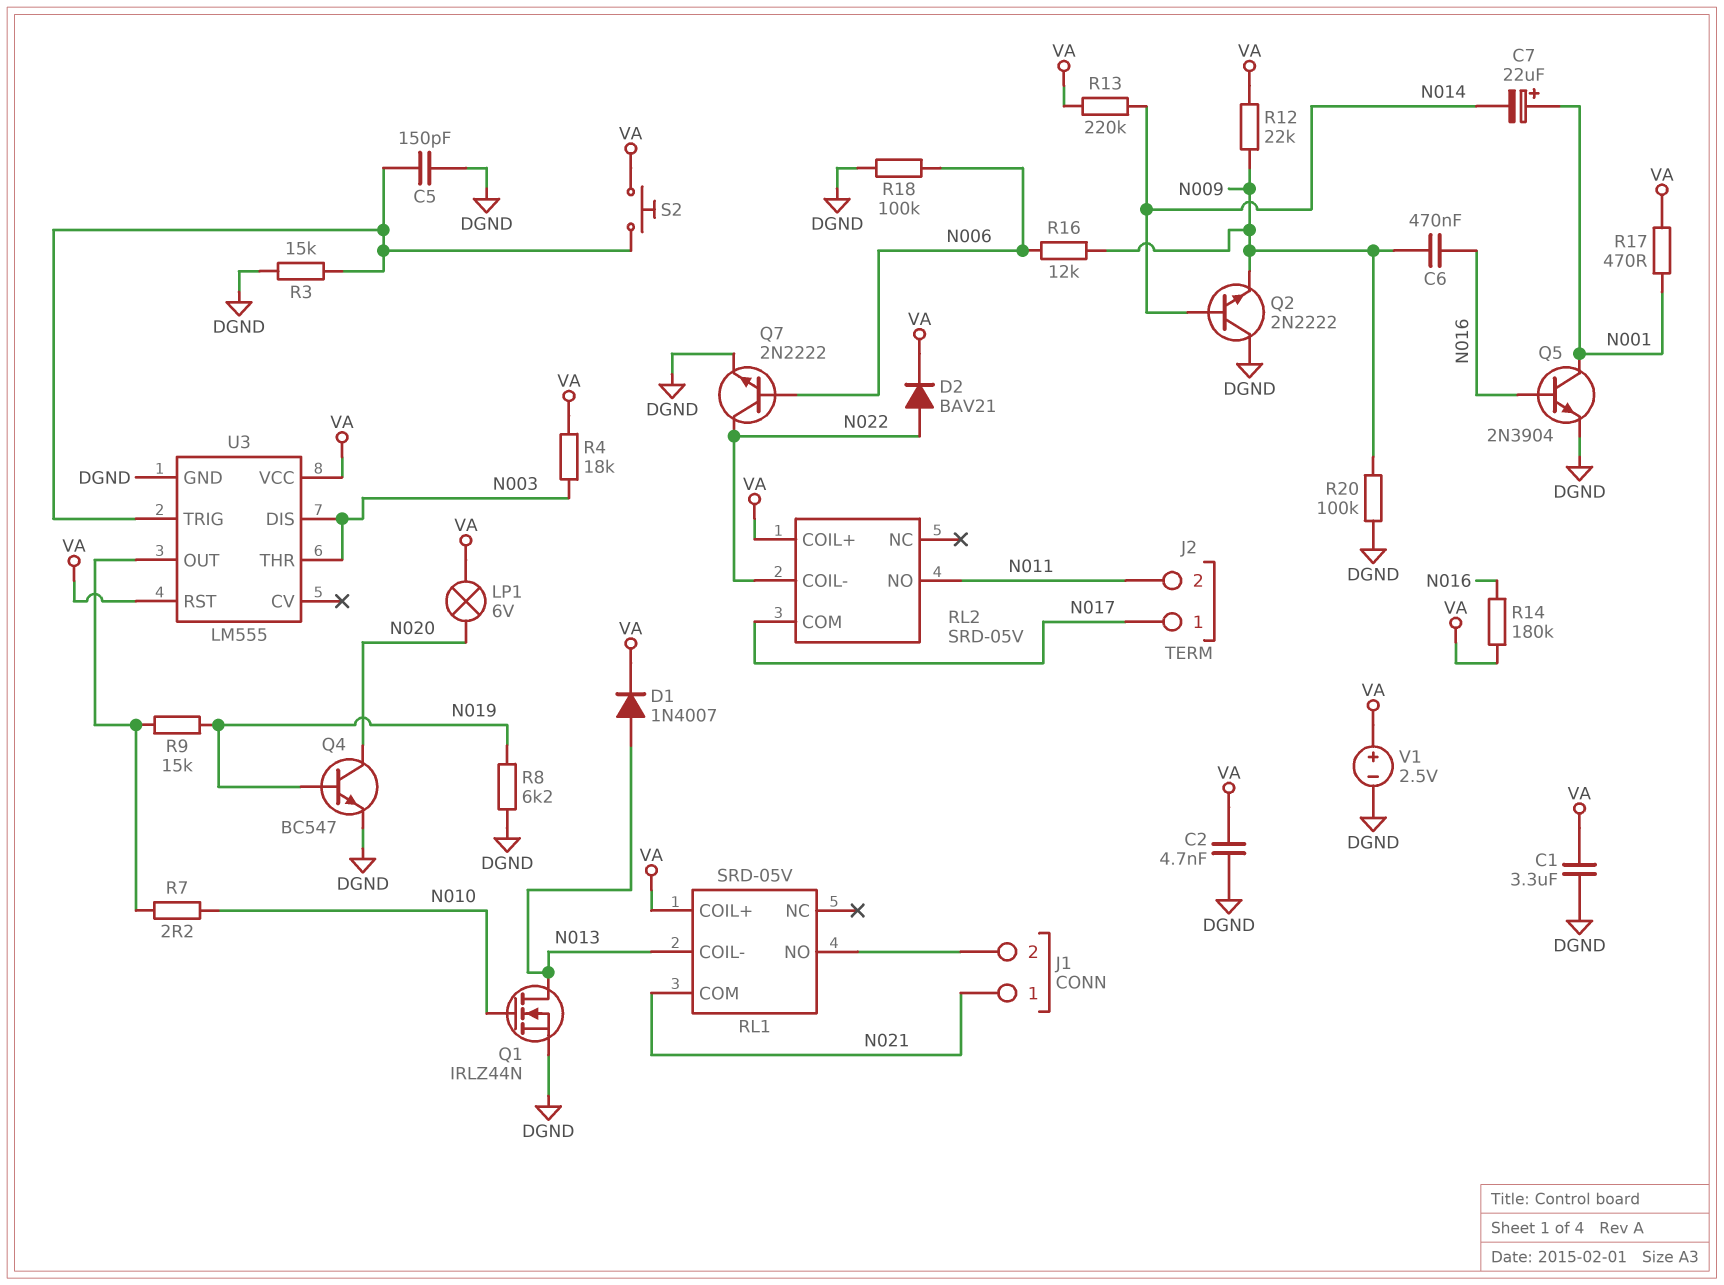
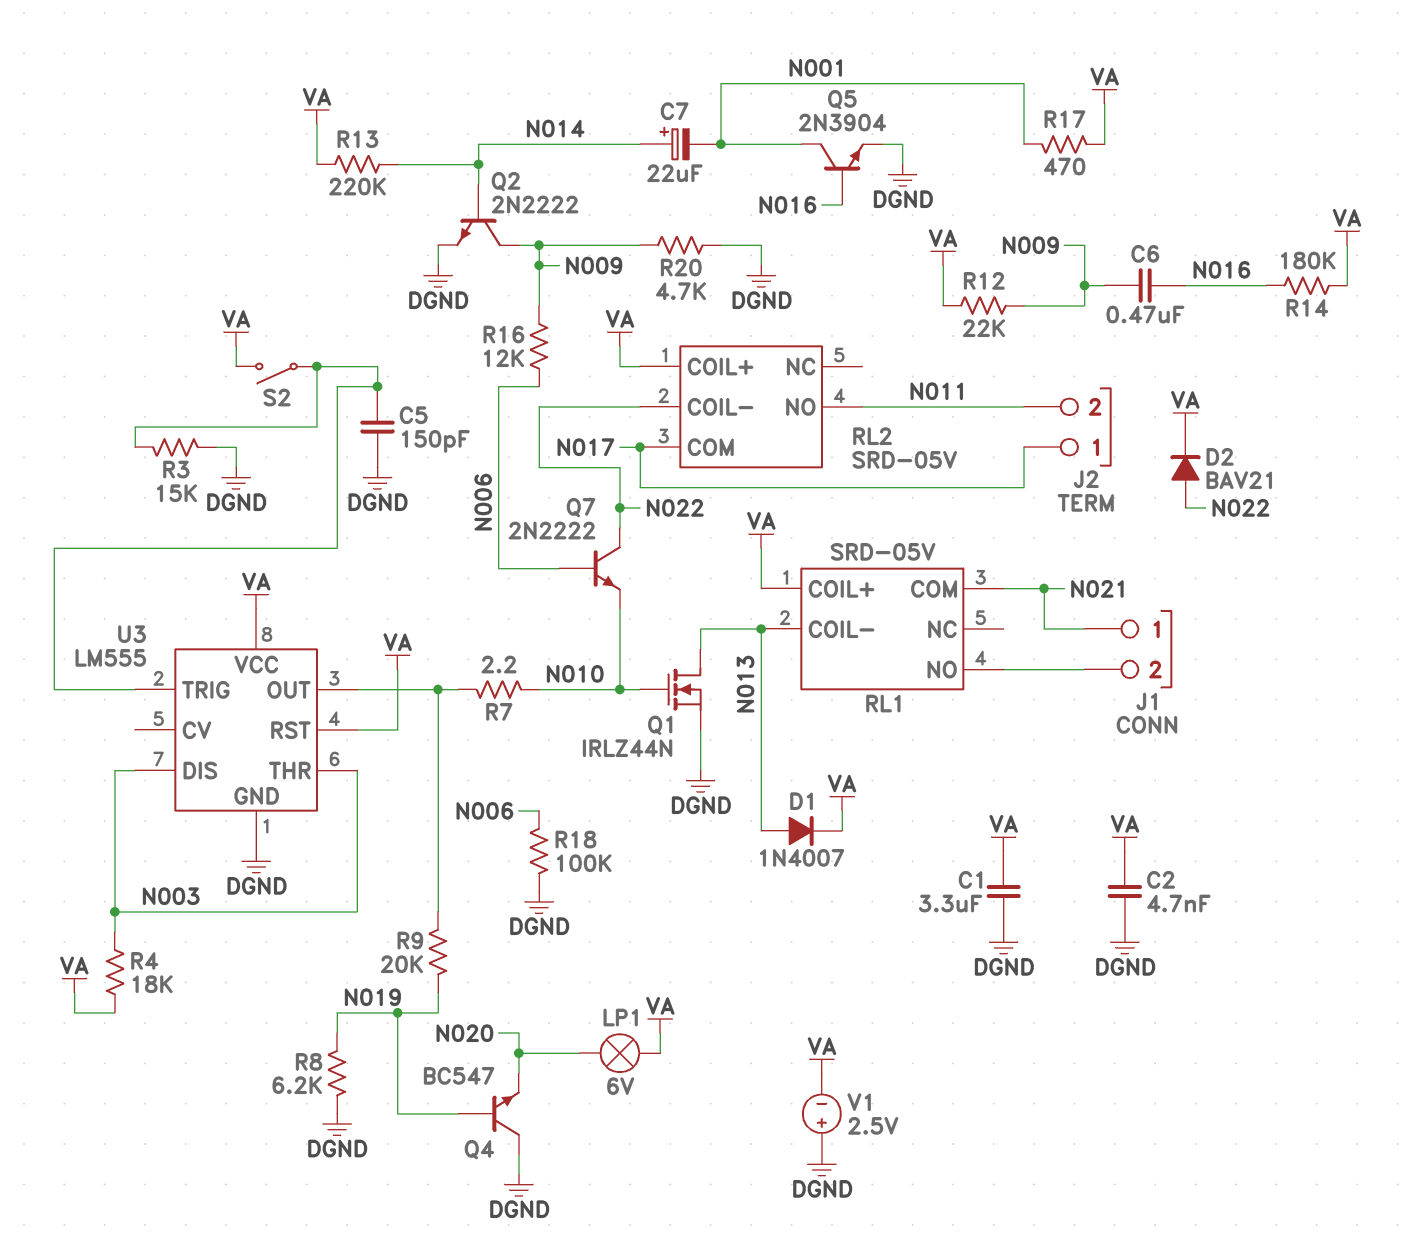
C7: 22uF (plus N001, minus N014) -> 22uF (plus N014, minus N001)
Q2: NPN 2N2222 (B N014, C DGND, E N009) -> NPN 2N2222 (B N014, C N009, E DGND)
Q4: NPN BC547 (B N019, C N020, E DGND) -> NPN BC547 (B N019, C DGND, E N020)
Q7: NPN 2N2222 (B N006, C N022, E DGND) -> NPN 2N2222 (B N006, C N022, E N010)
R9: 15k (N019, U3/OUT) -> 20k (N019, U3/OUT)
R20: 100k (DGND, N009) -> 4.7k (DGND, N009)
S2: button (U3/TRIG, VA) -> switch (U3/TRIG, VA)
V1: 2.5V (plus VA, minus DGND) -> 2.5V (plus DGND, minus VA)

